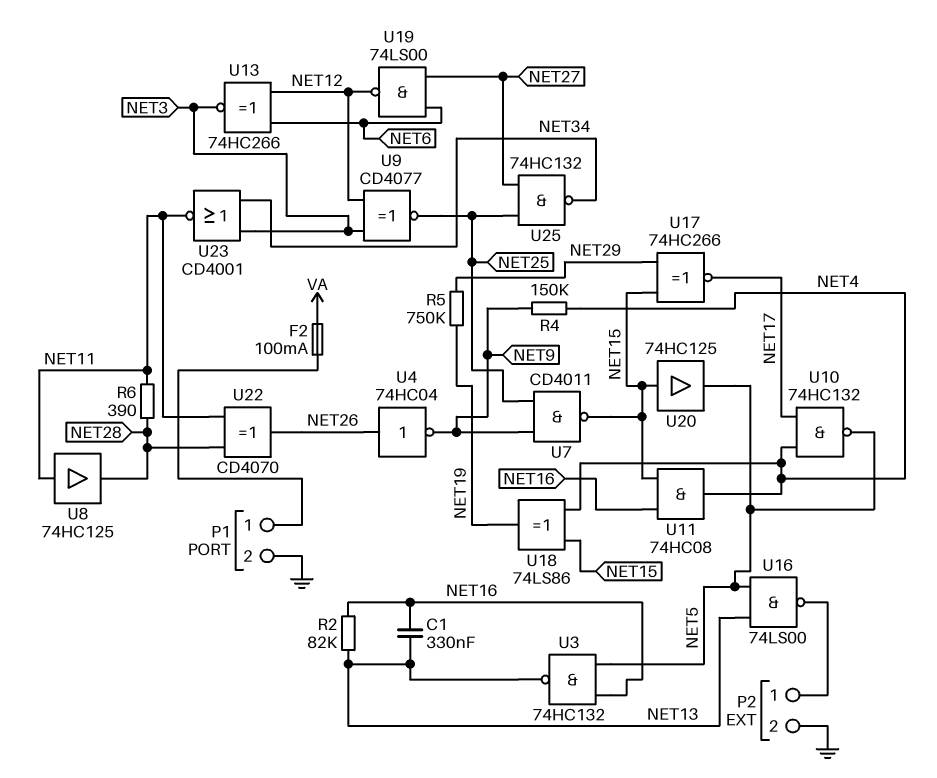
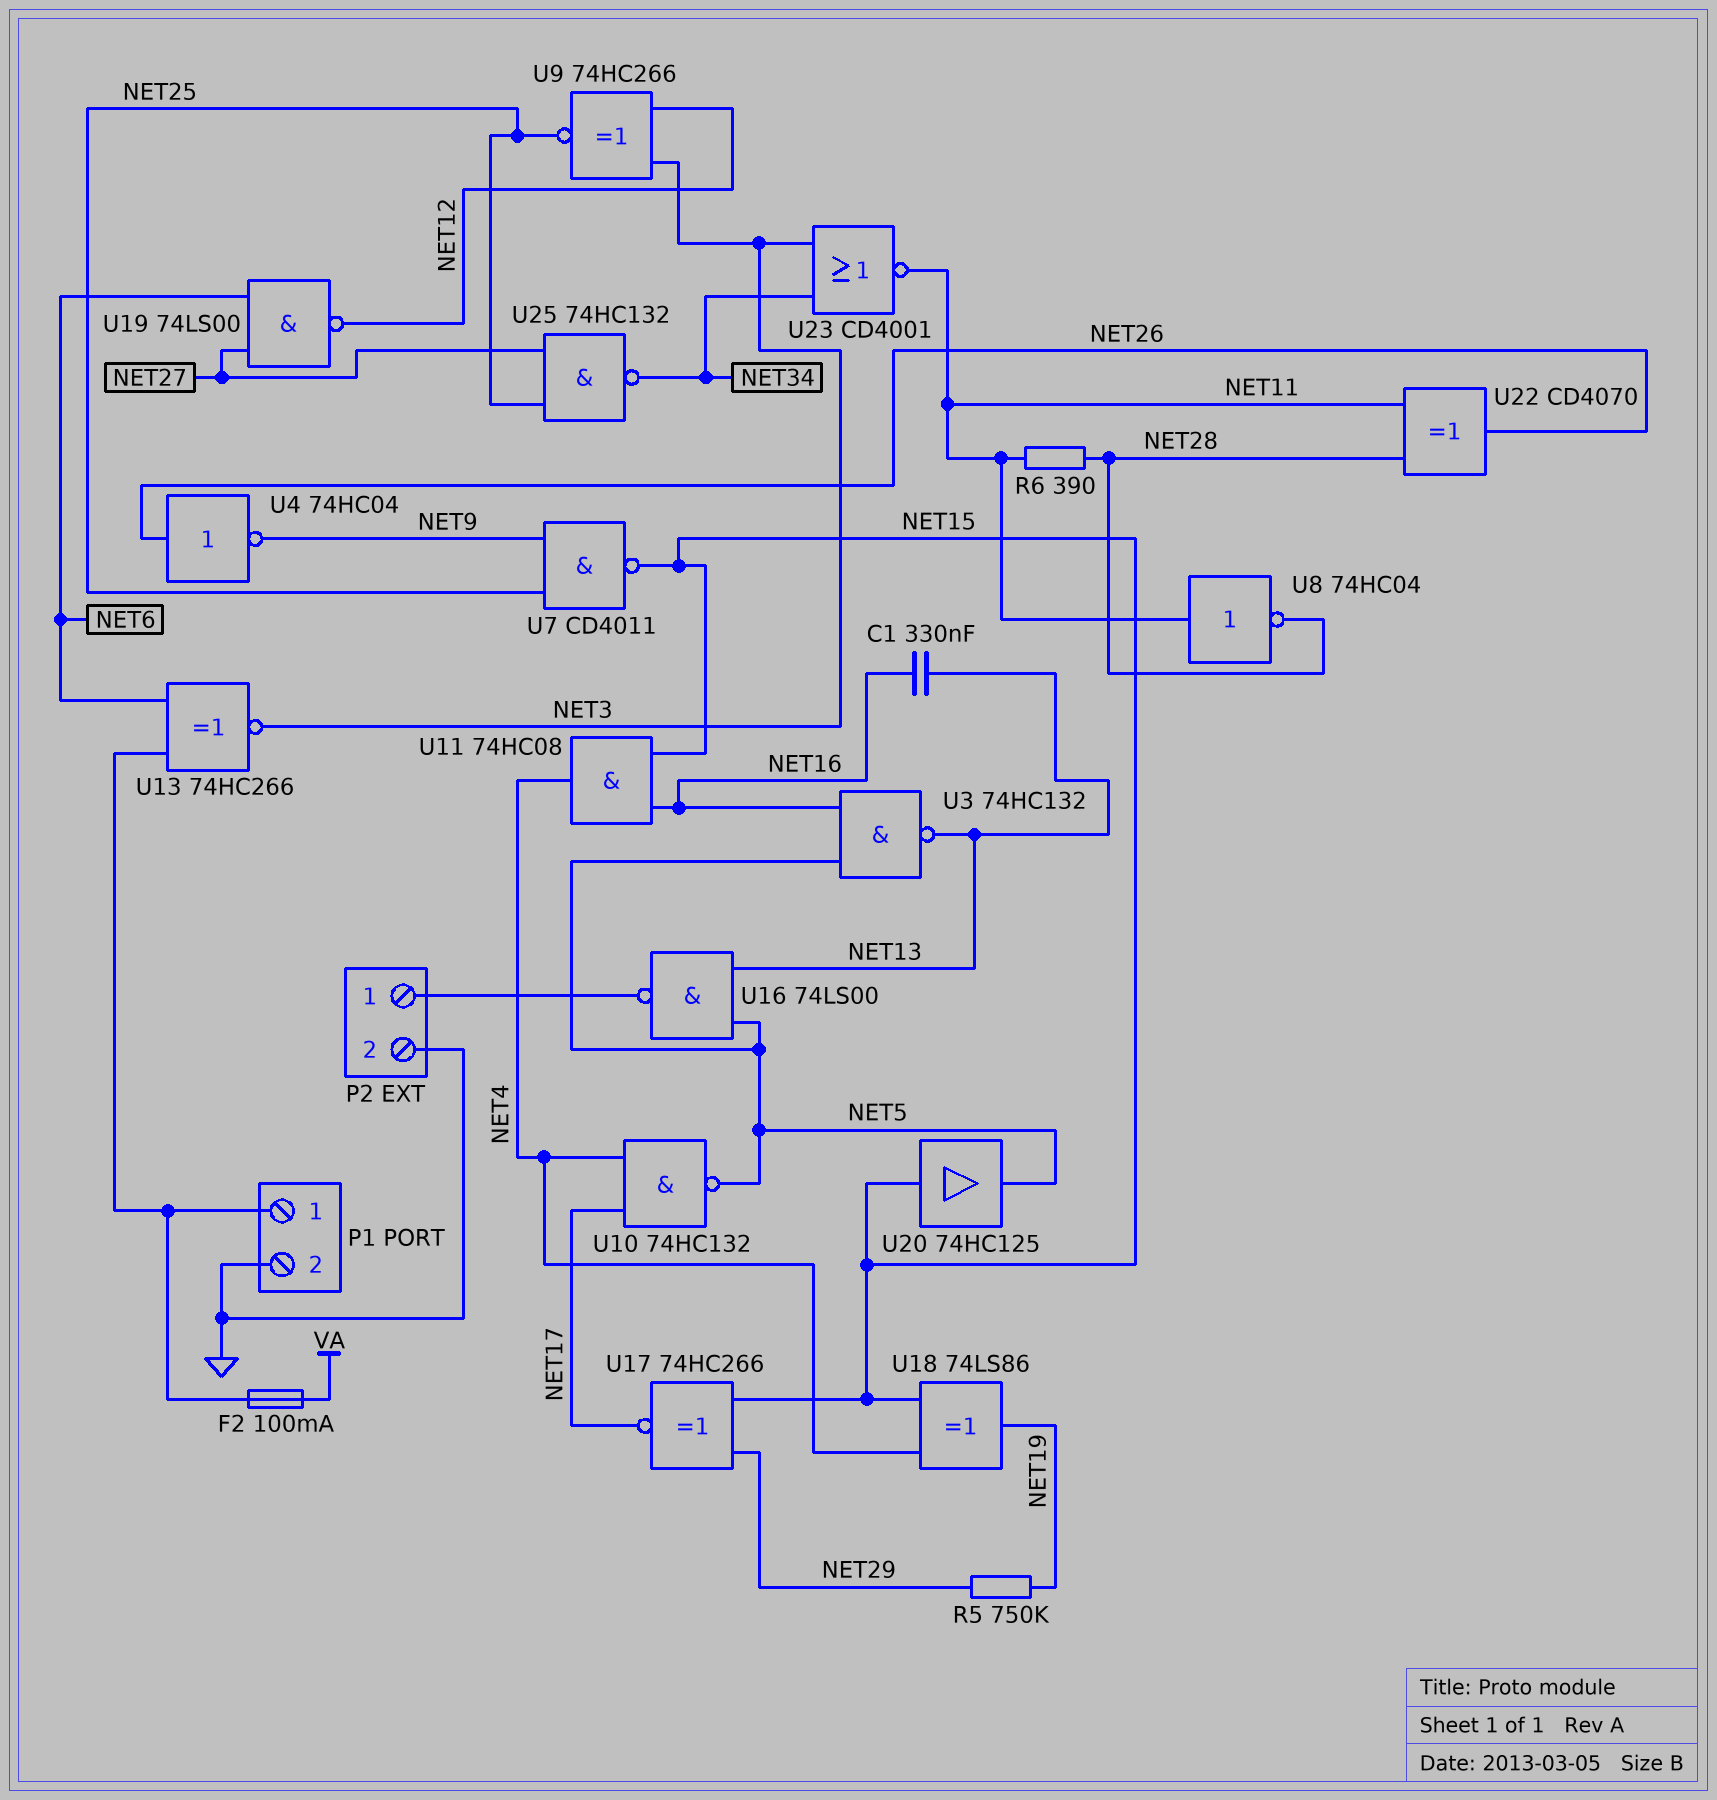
R2: 82k (NET13, NET16) -> none
R4: 150k (NET4, NET9) -> none
U8: buffer 74HC125 (in NET11, out NET28) -> NOT 74HC04 (in NET11, out NET28)
U9: XNOR CD4077 (in NET3, in NET12, out NET25) -> XNOR 74HC266 (in NET3, in NET12, out NET25)
U13: XNOR 74HC266 (in NET6, in NET12, out NET3) -> XNOR 74HC266 (in NET6, in P1/1, out NET3)

